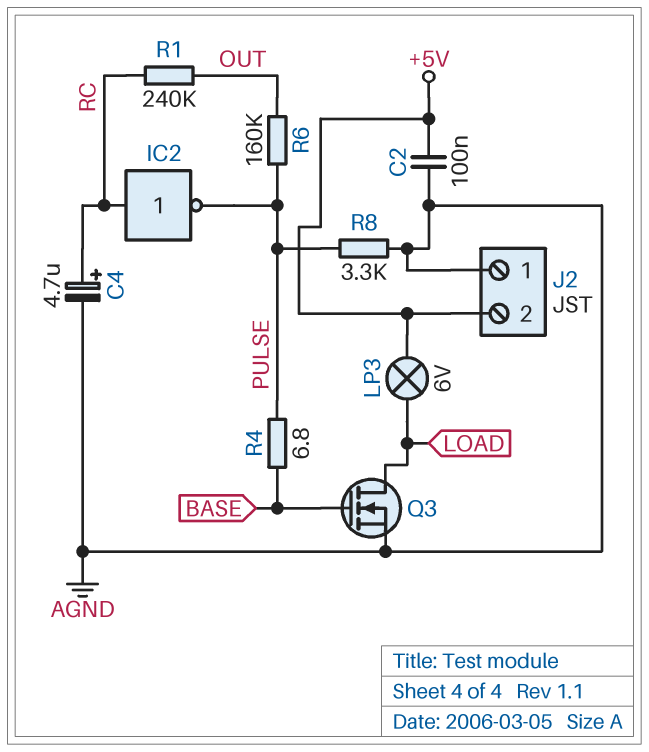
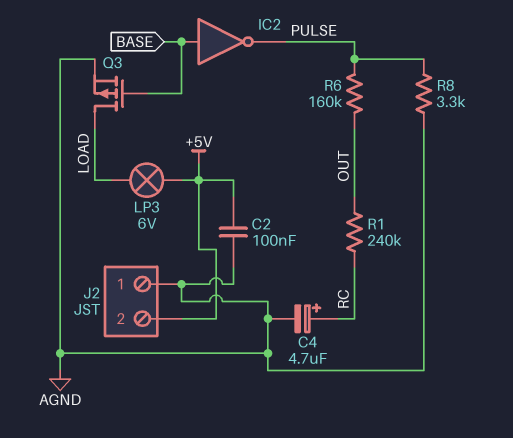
IC2: NOT (in RC, out PULSE) -> NOT (in BASE, out PULSE)
Q3: NMOS (G BASE, D LOAD, S AGND) -> PMOS (G BASE, D LOAD, S AGND)
R4: 6.8 (BASE, PULSE) -> none

